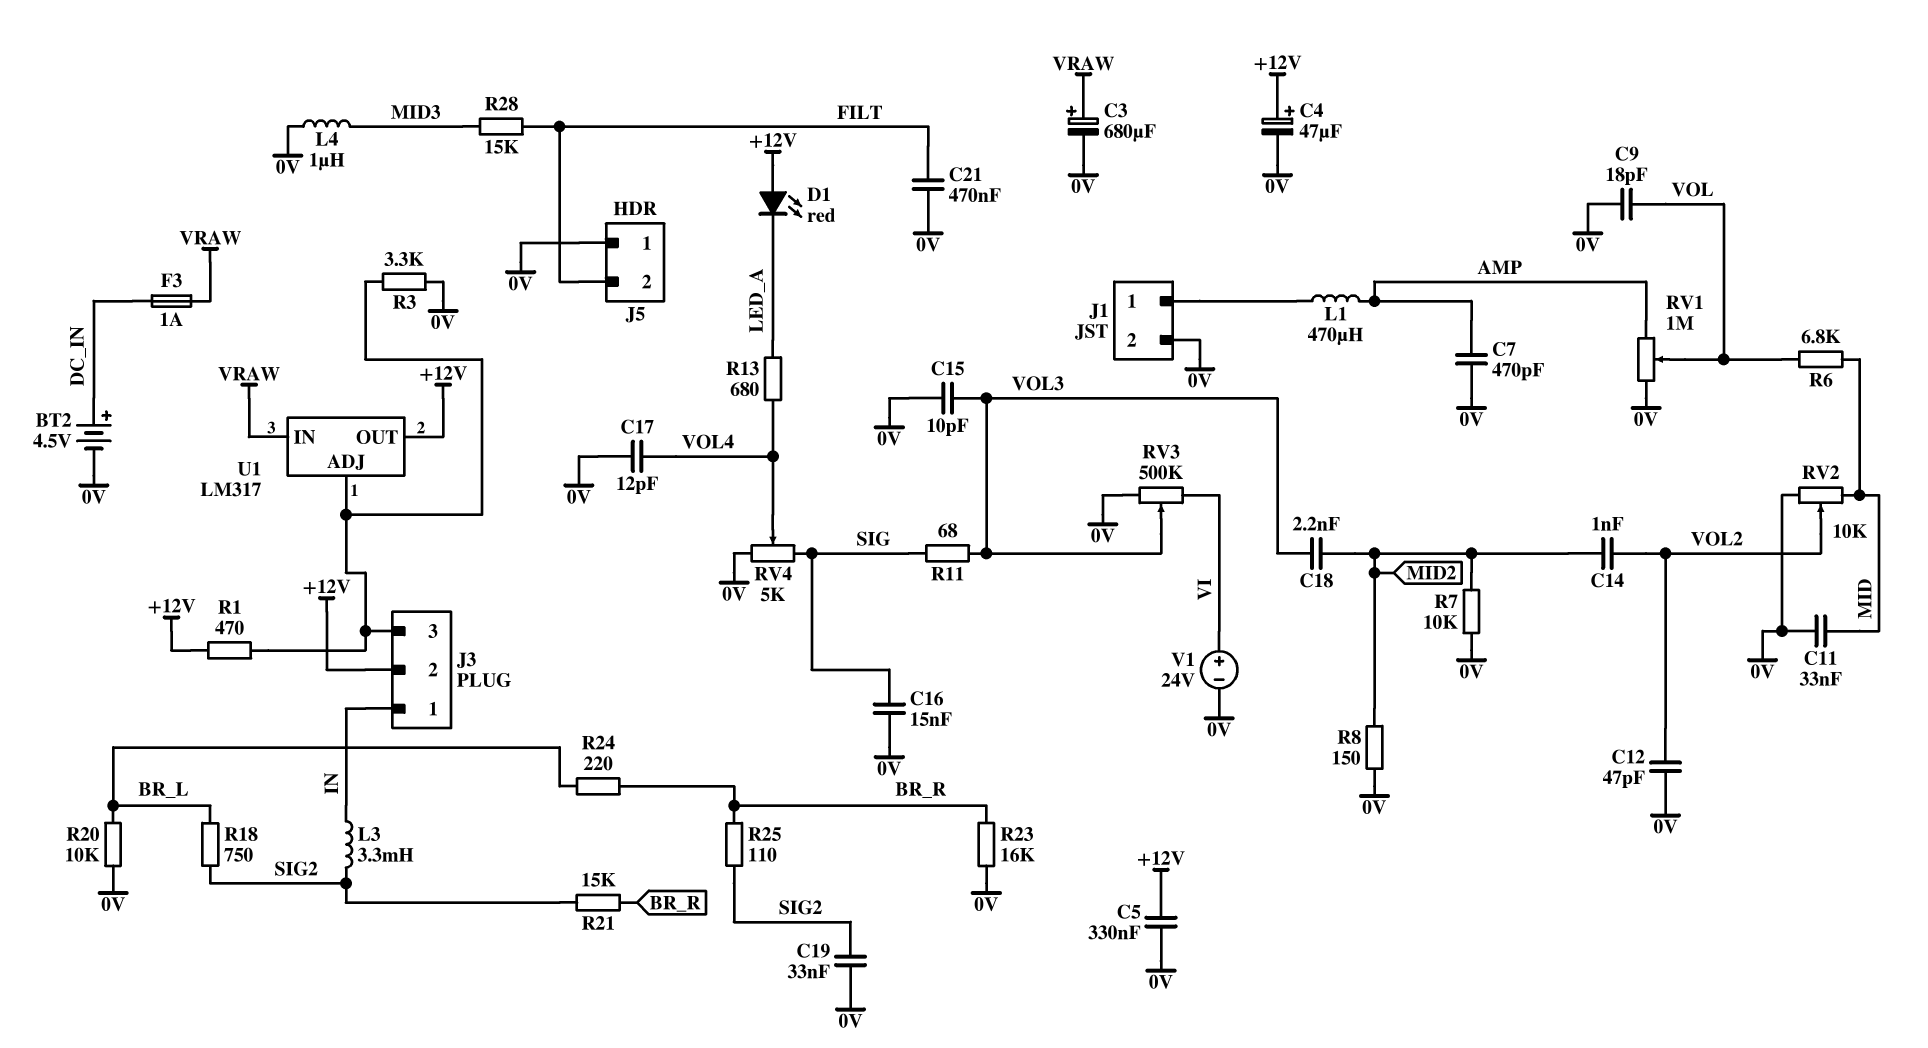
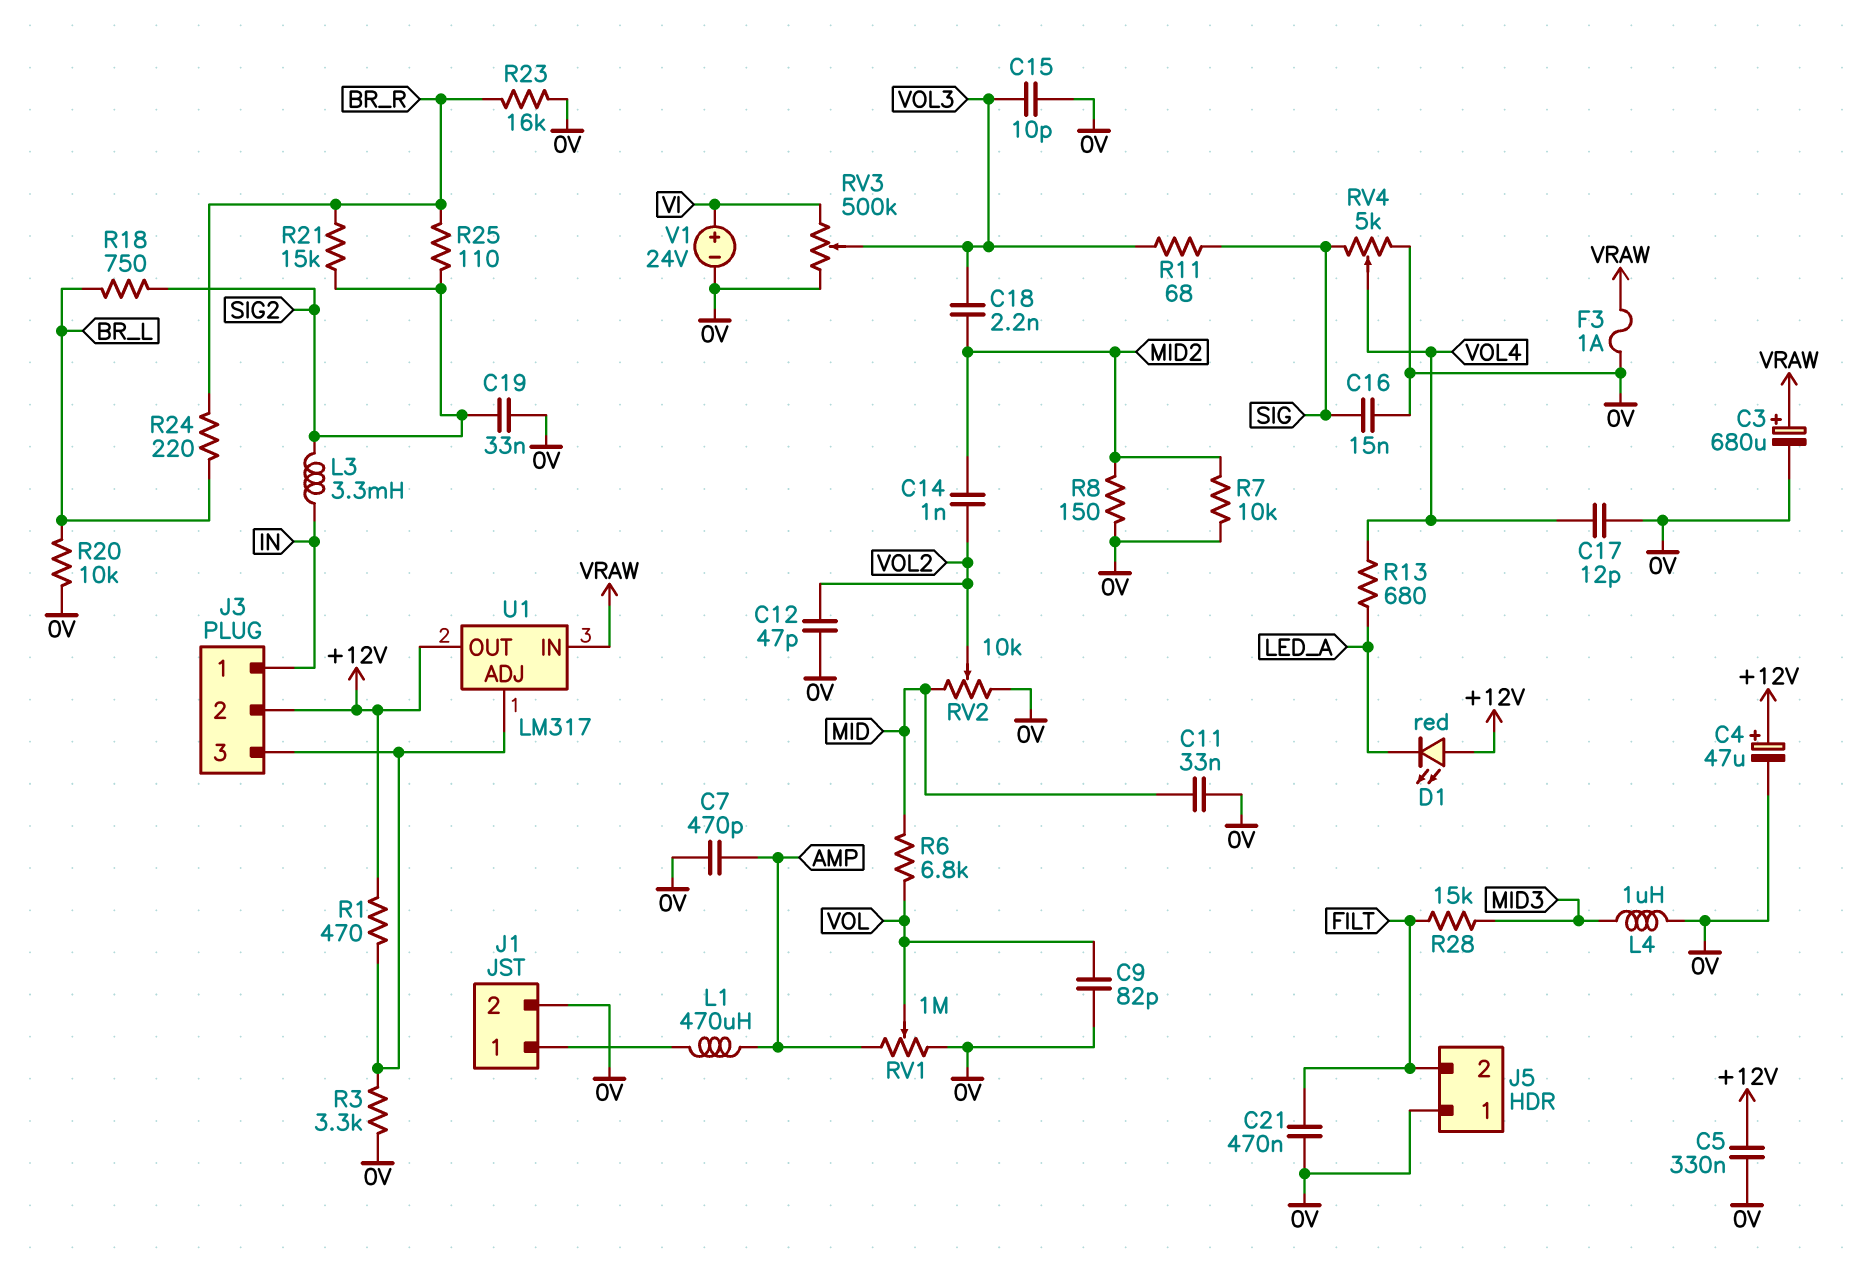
BT2: 4.5V (plus DC_IN, minus 0V) -> none
C9: 18pF (0V, VOL) -> 82pF (0V, VOL)
F3: 1A (DC_IN, VRAW) -> 1A (0V, VRAW)

